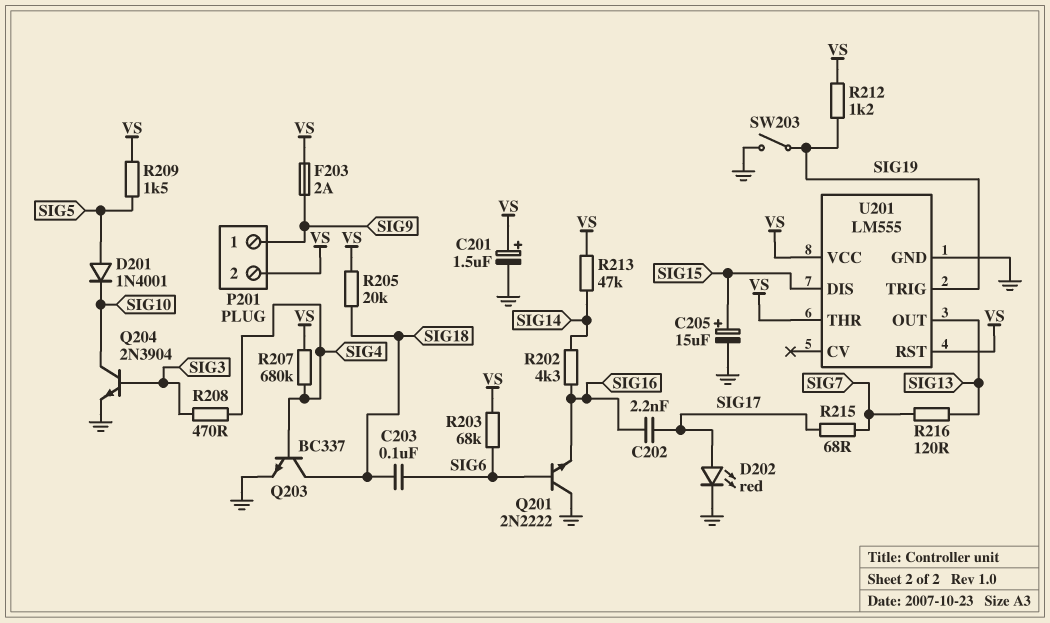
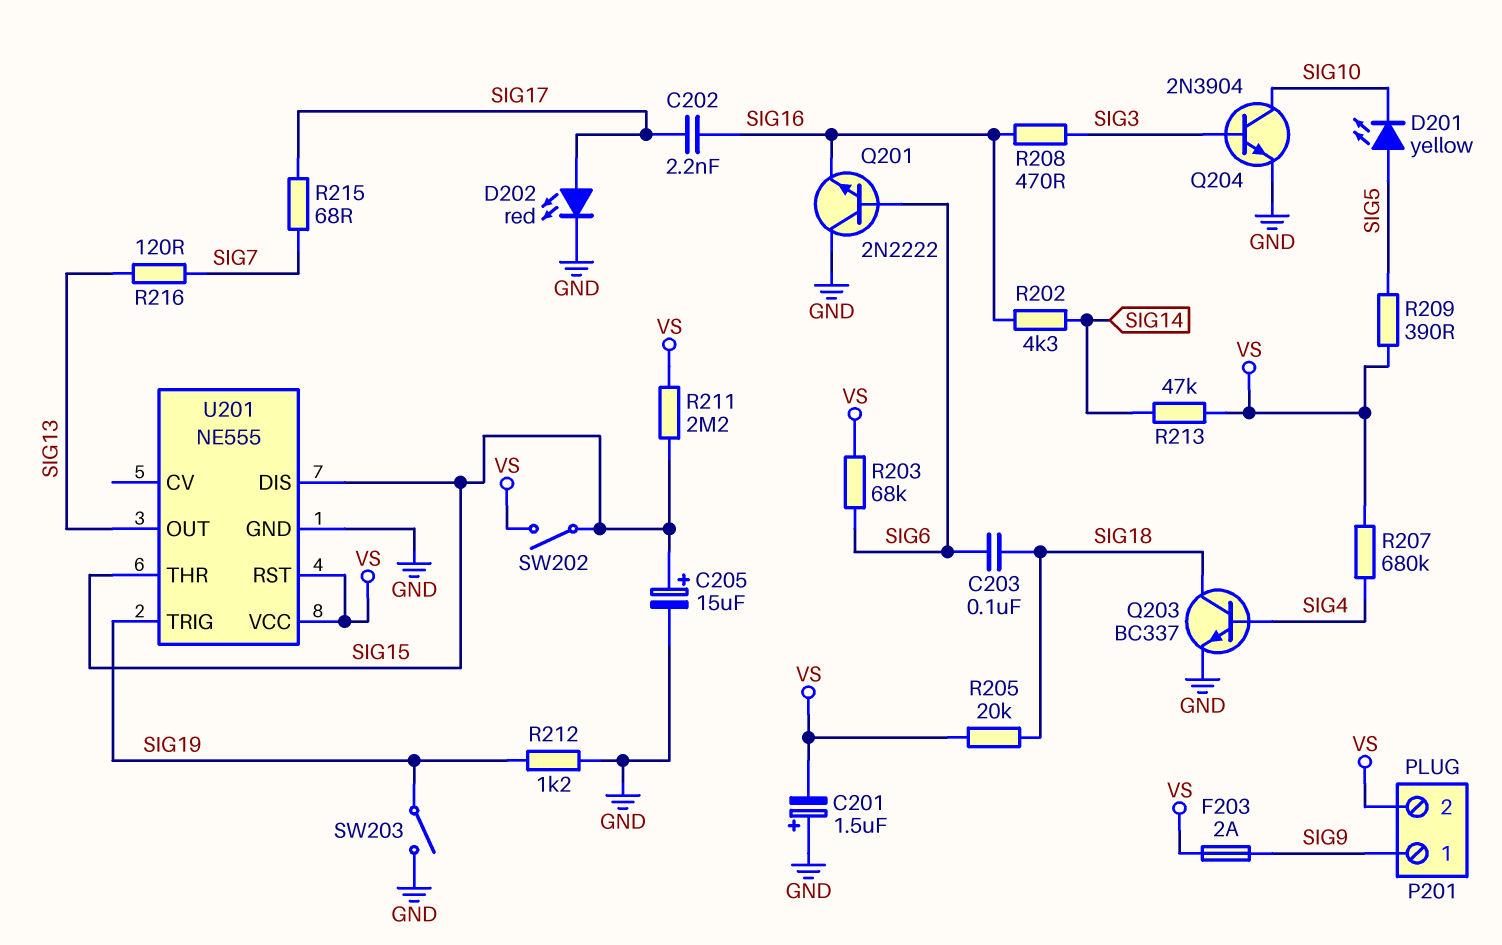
C201: 1.5uF (plus VS, minus GND) -> 1.5uF (plus GND, minus VS)
D201: diode 1N4001 (A SIG5, K SIG10) -> LED yellow (A SIG5, K SIG10)
R208: 470 (SIG3, SIG4) -> 470 (SIG3, SIG16)
R209: 1.5k (SIG5, VS) -> 390 (SIG5, VS)
R211: none -> 2.2M (SIG15, VS)
R212: 1.2k (SIG19, VS) -> 1.2k (GND, SIG19)
SW202: none -> switch (SIG15, VS)
U201: LM555 -> NE555
U201 pin THR: VS -> SIG15

